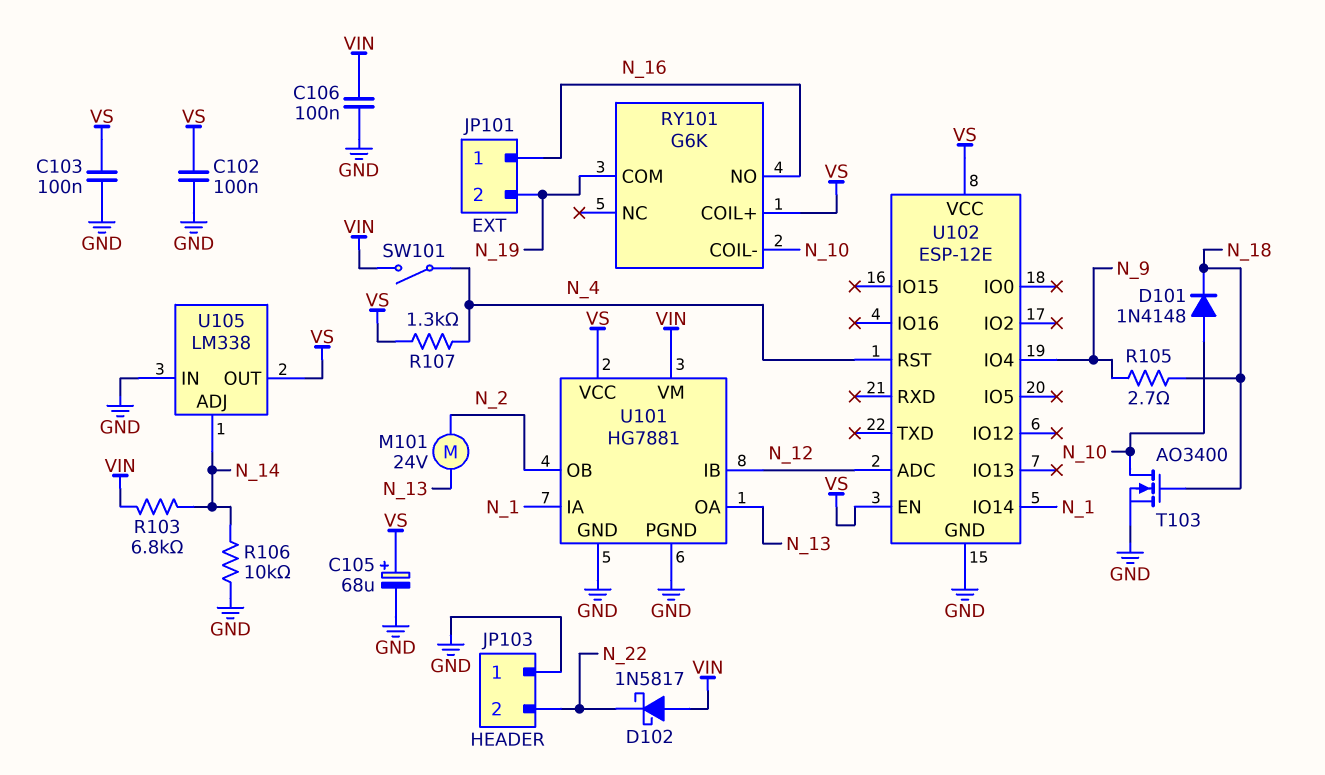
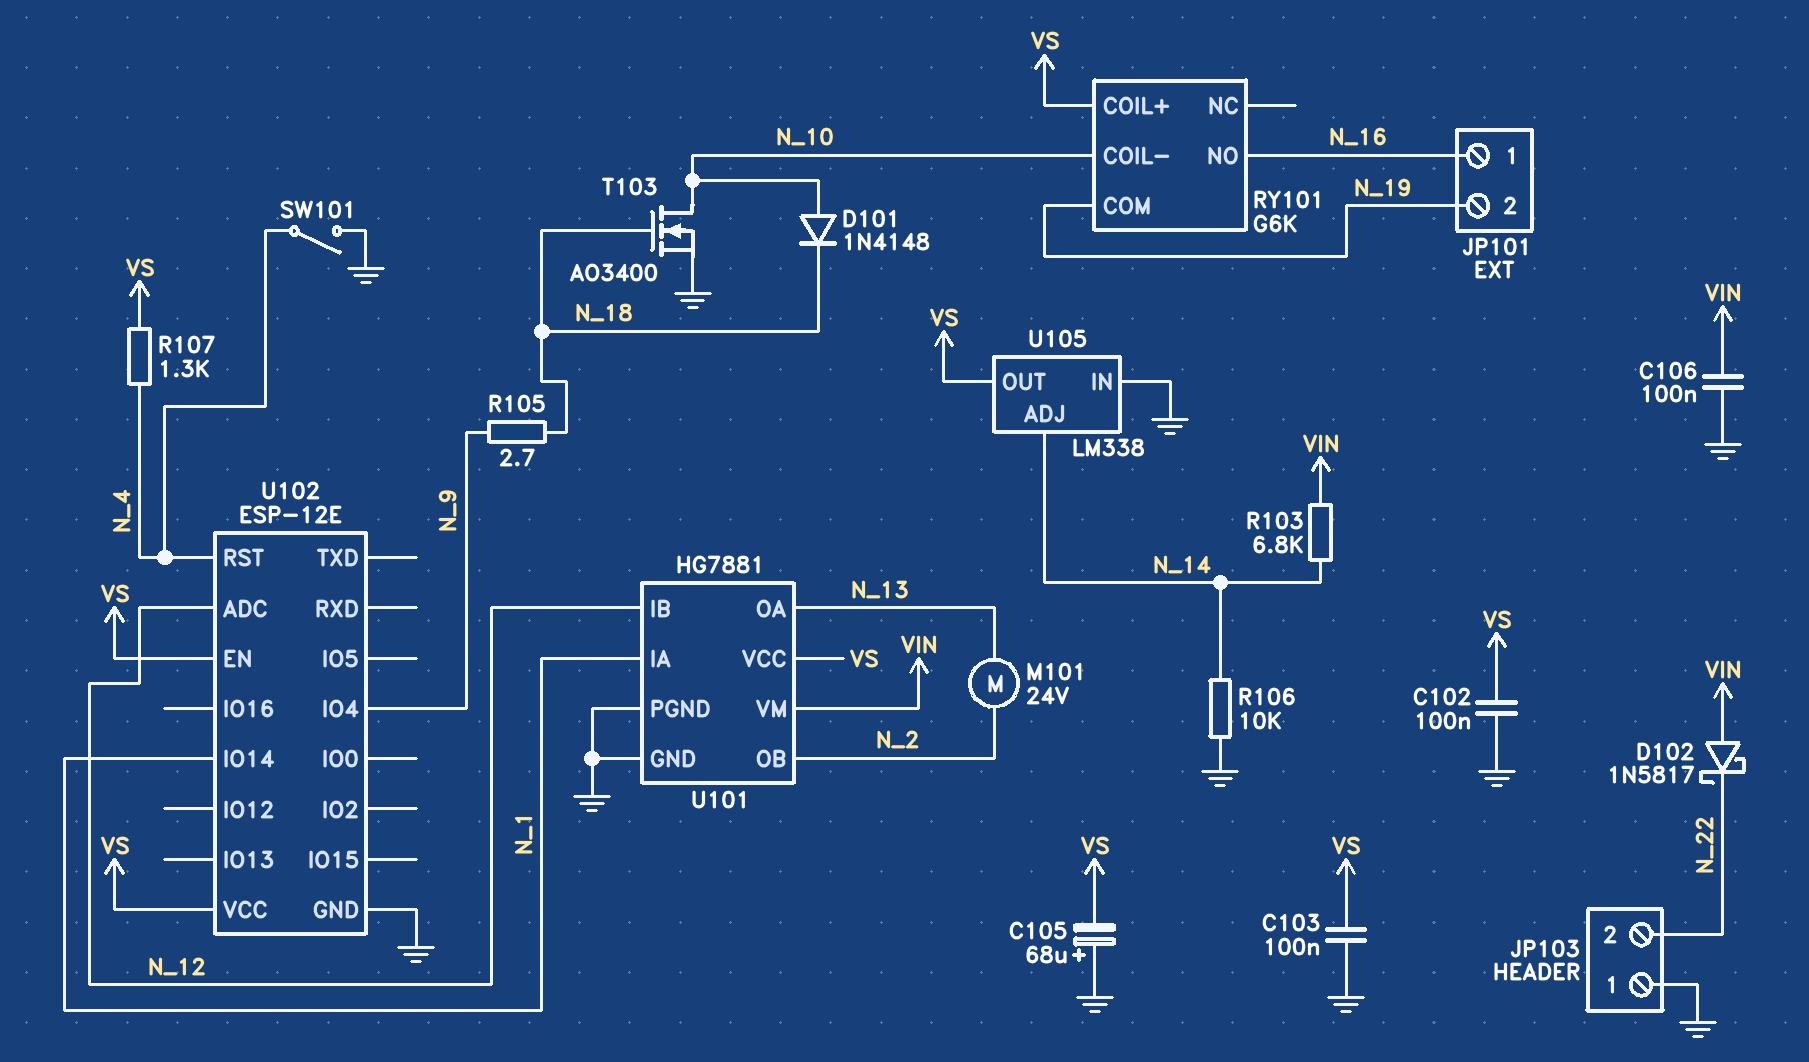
C105: 68uF (plus VS, minus GND) -> 68uF (plus GND, minus VS)
SW101: switch (N_4, VIN) -> switch (GND, N_4)

